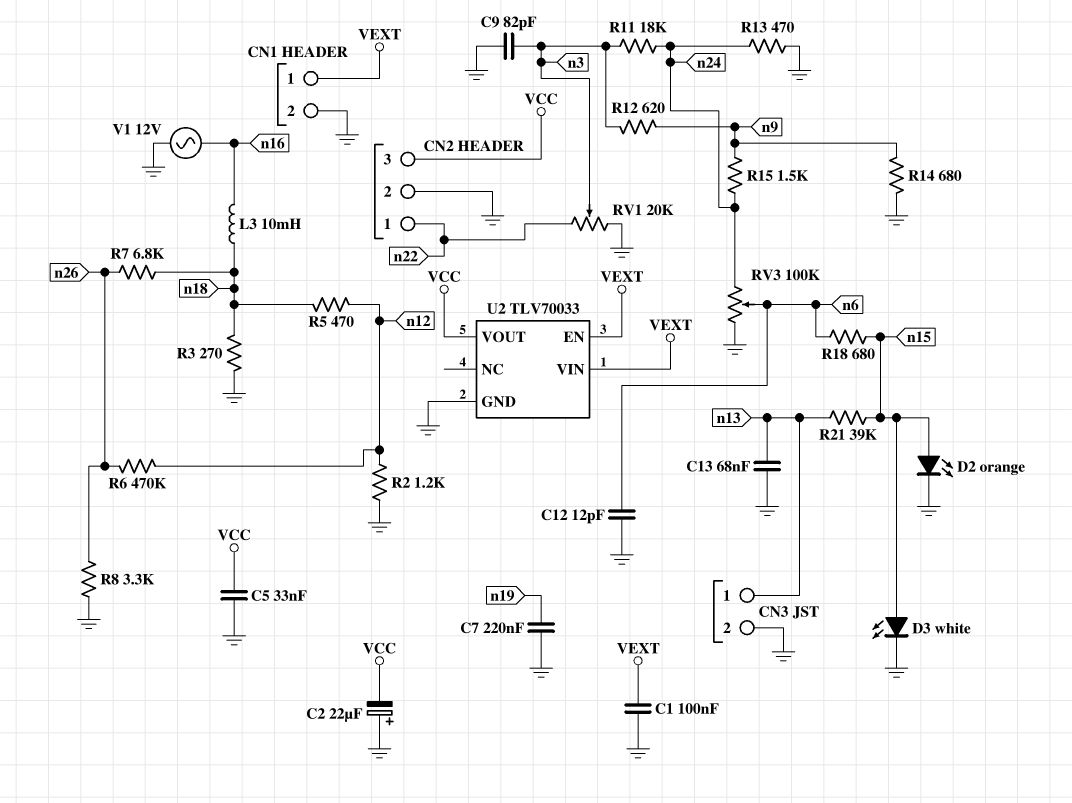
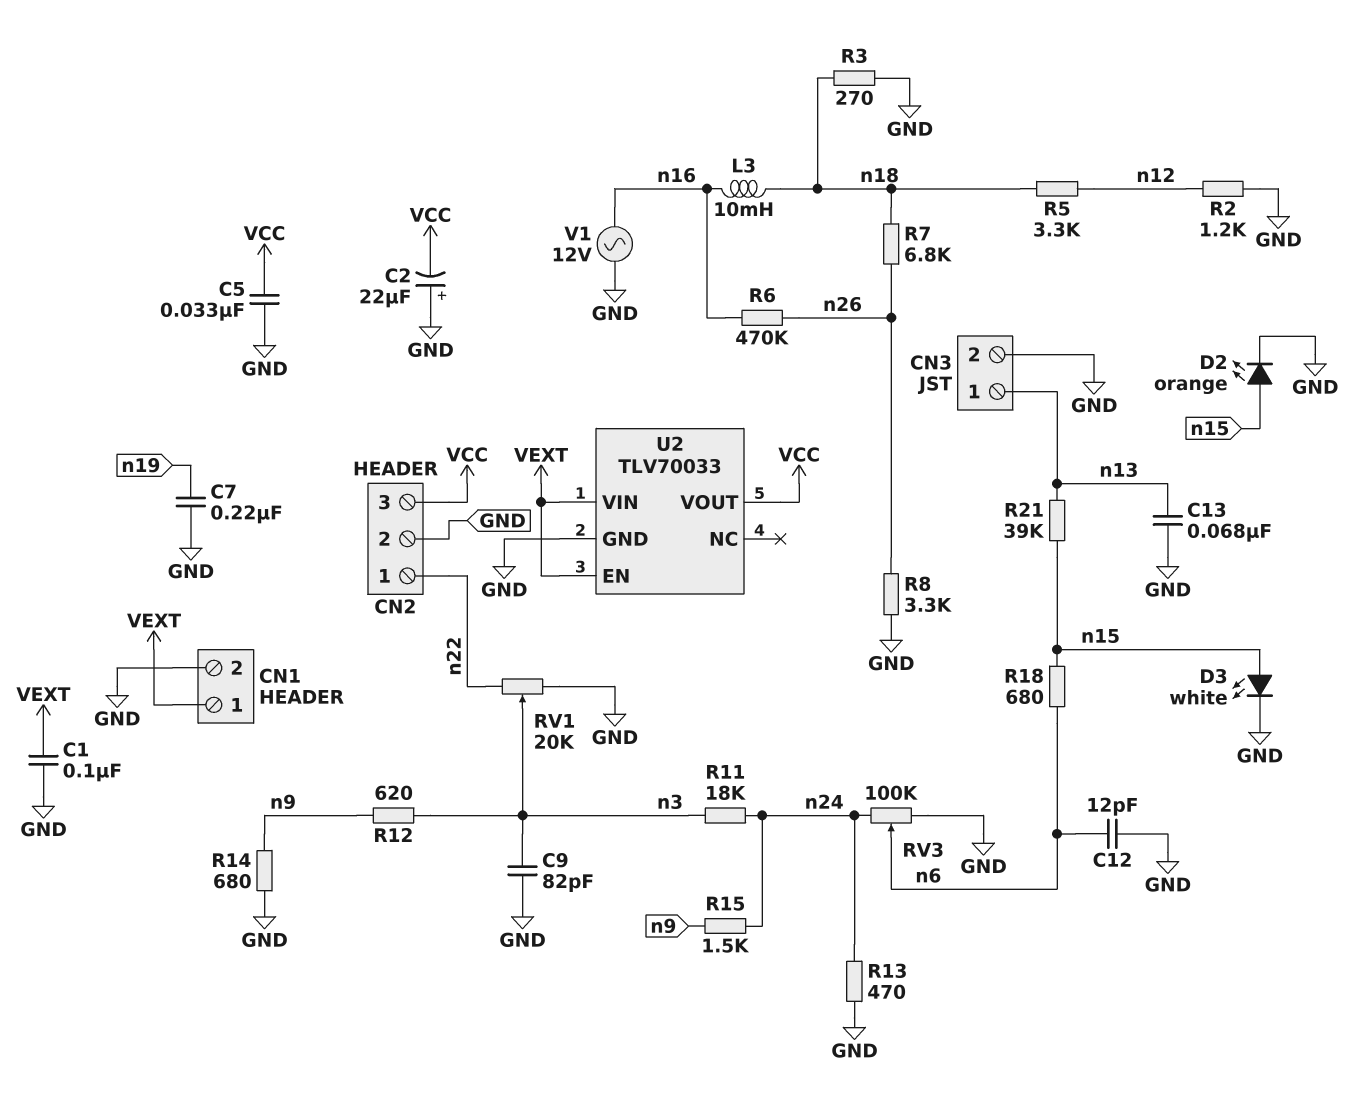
R5: 470 (n12, n18) -> 3.3k (n12, n18)
R6: 470k (n12, n26) -> 470k (n16, n26)

